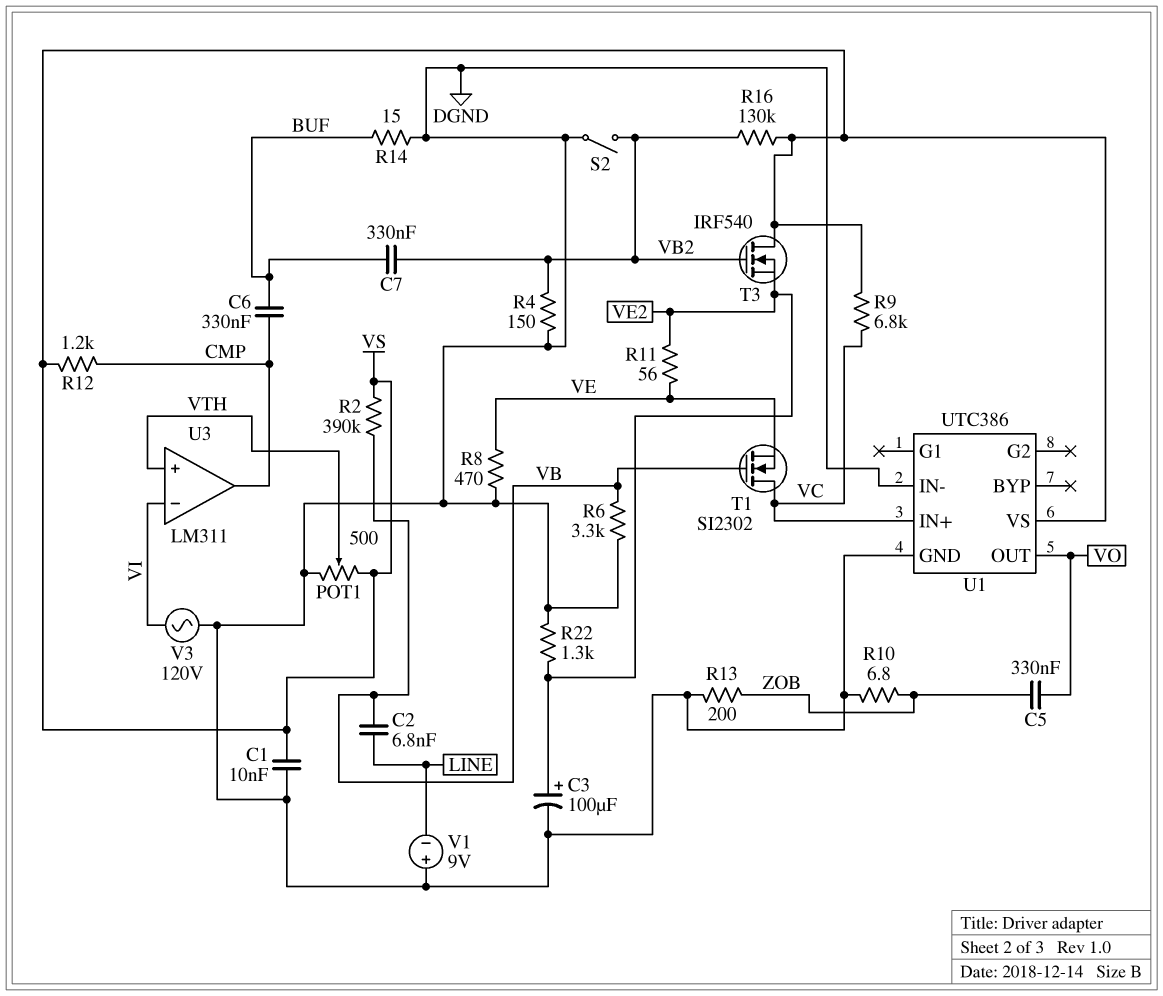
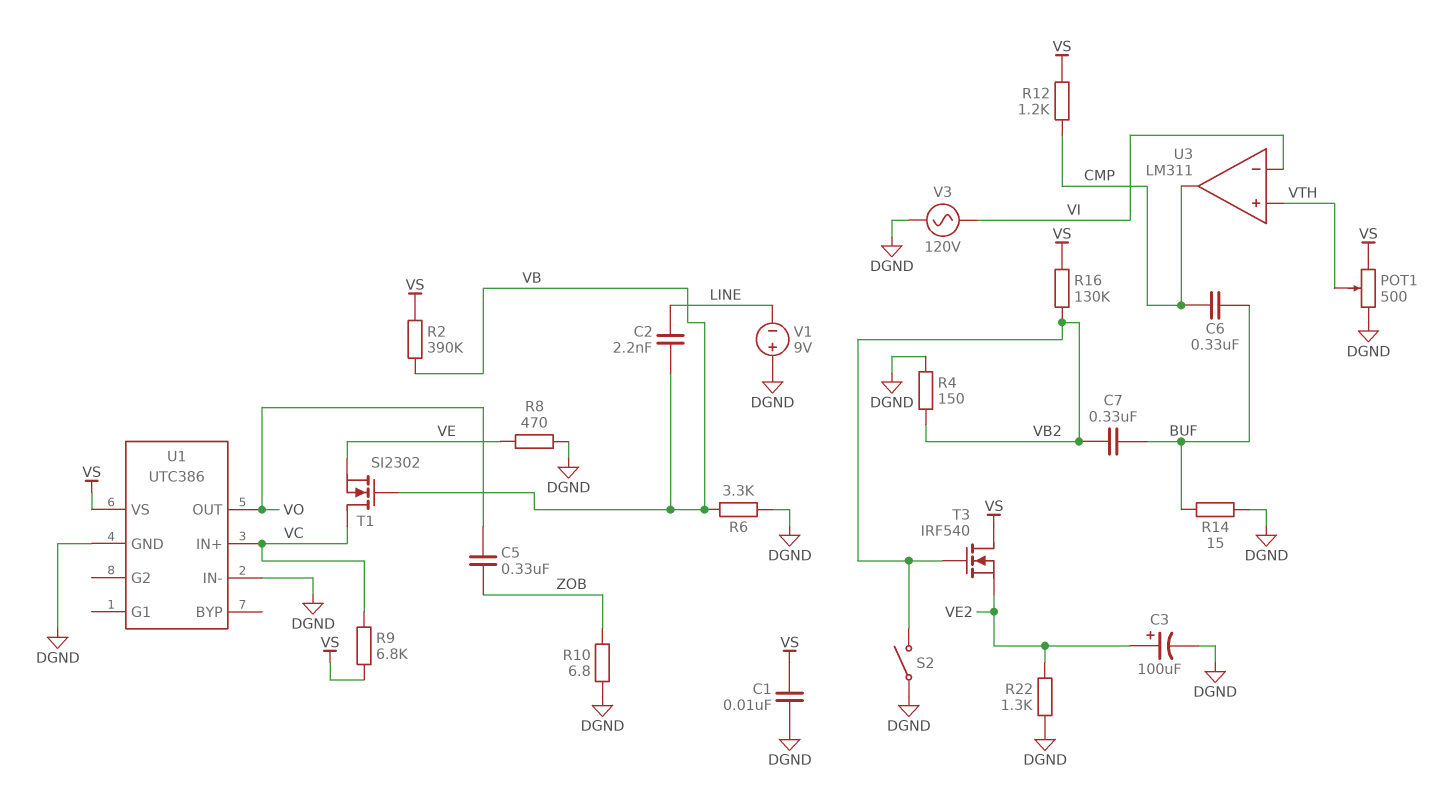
C2: 6.8nF (LINE, VB) -> 2.2nF (LINE, VB)
R11: 56 (VE, VE2) -> none
R13: 200 (DGND, ZOB) -> none

